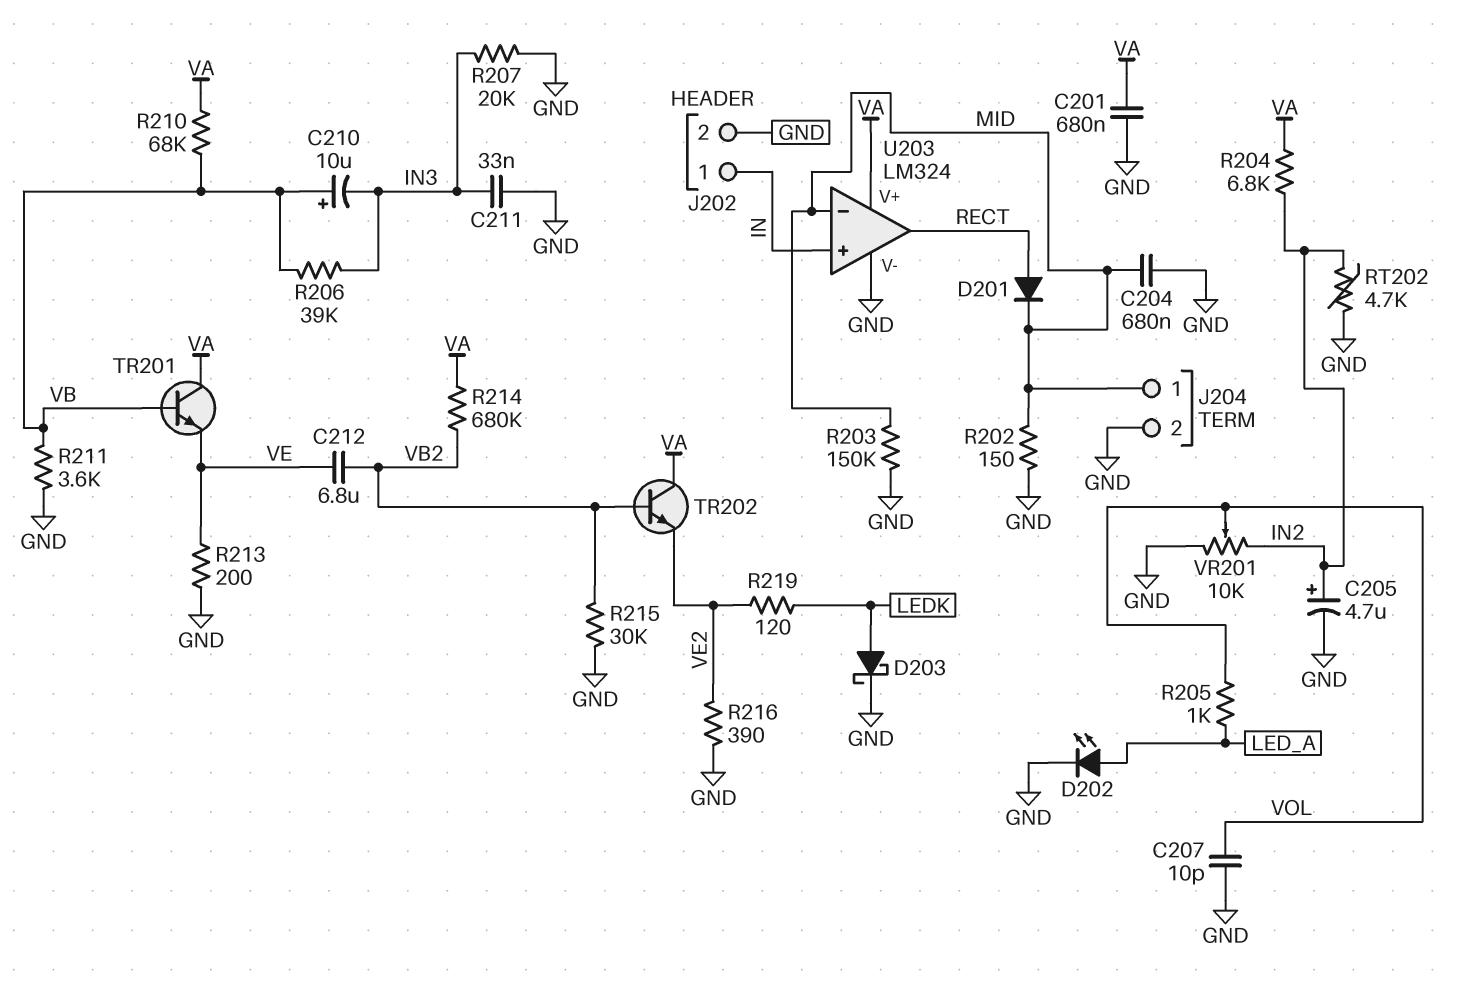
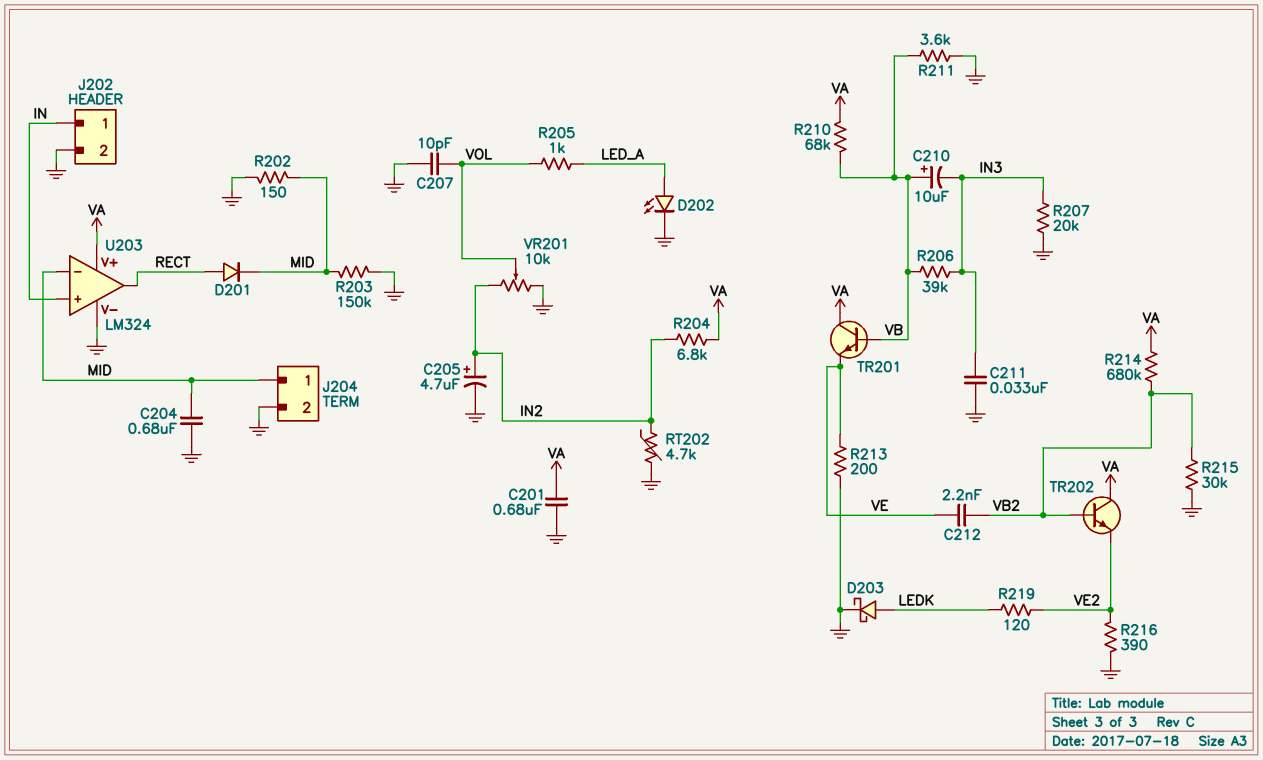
C212: 6.8uF (VB2, VE) -> 2.2nF (VB2, VE)

